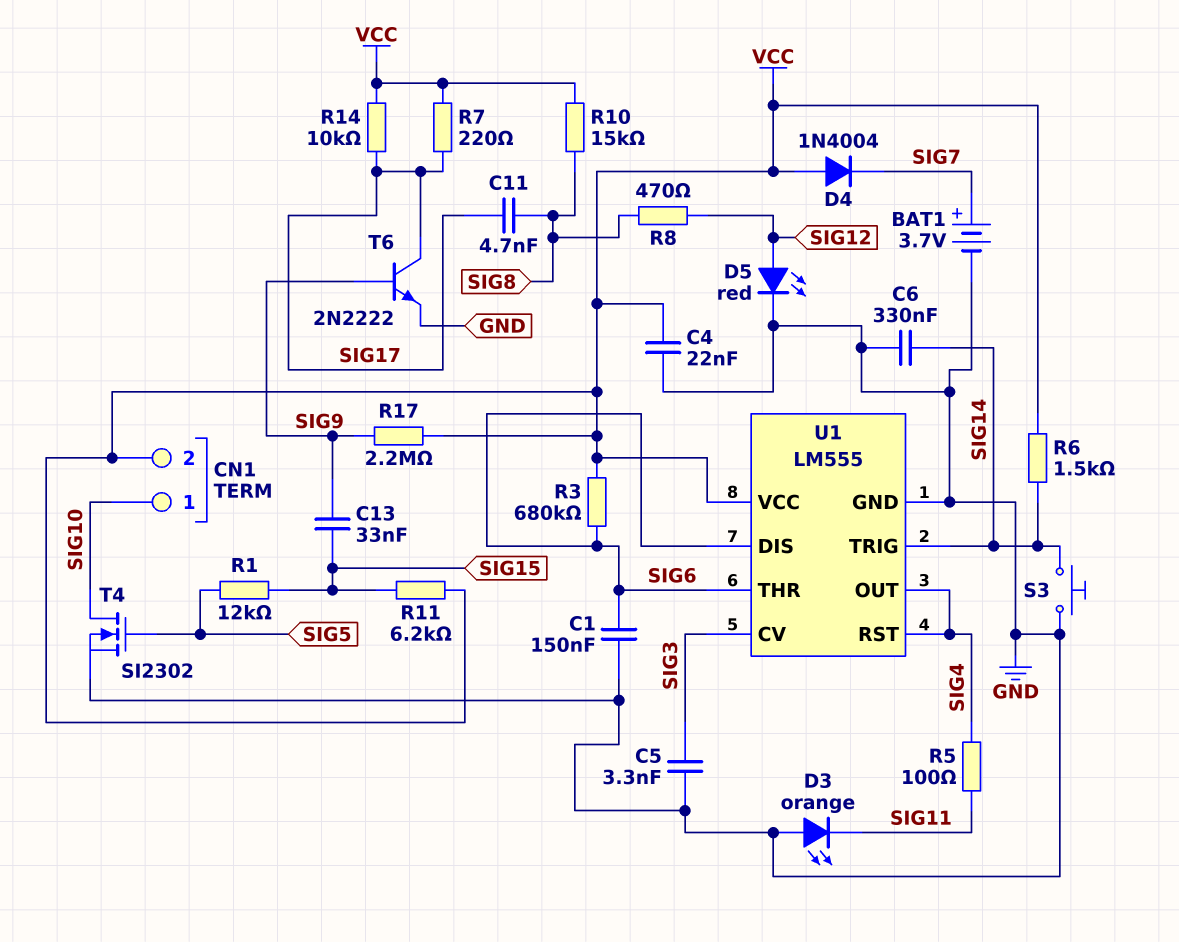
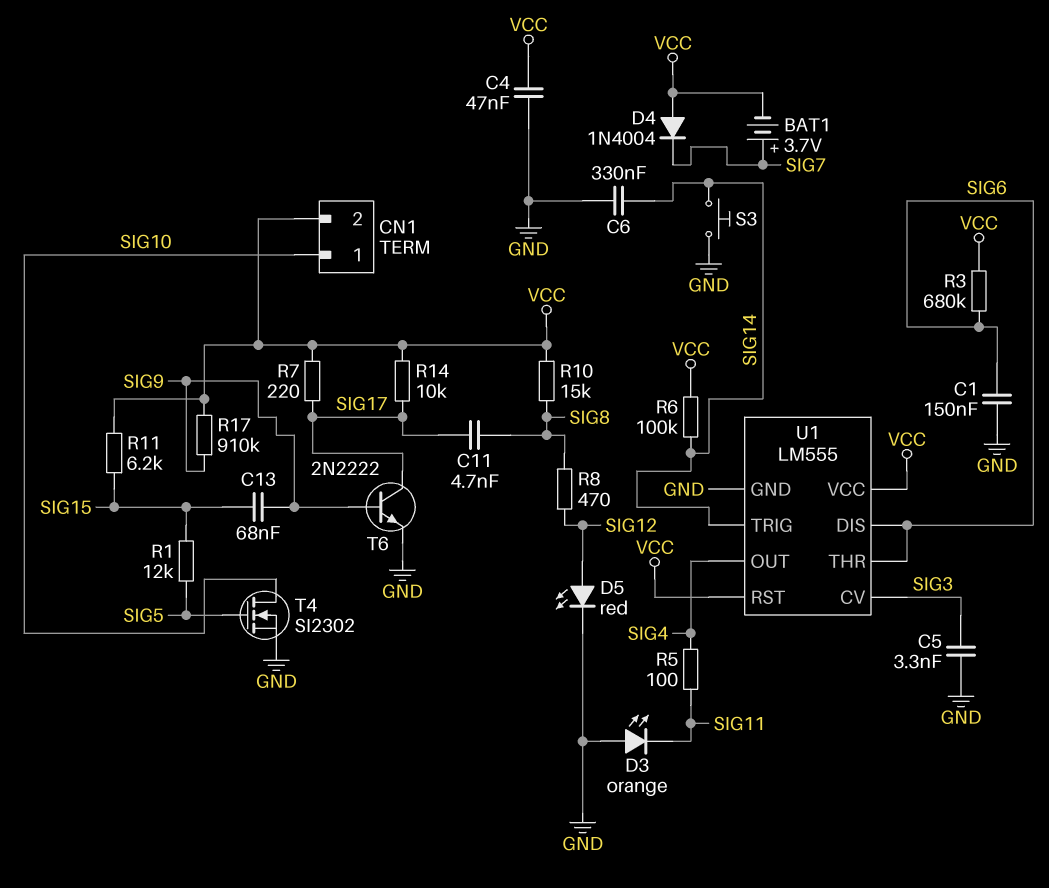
BAT1: 3.7V (plus SIG7, minus GND) -> 3.7V (plus SIG7, minus VCC)
C4: 22nF (GND, VCC) -> 47nF (GND, VCC)
C13: 33nF (SIG9, SIG15) -> 68nF (SIG9, SIG15)
R6: 1.5k (SIG14, VCC) -> 100k (SIG14, VCC)
R17: 2.2M (SIG9, VCC) -> 910k (SIG9, VCC)
U1 pin RST: SIG4 -> VCC

